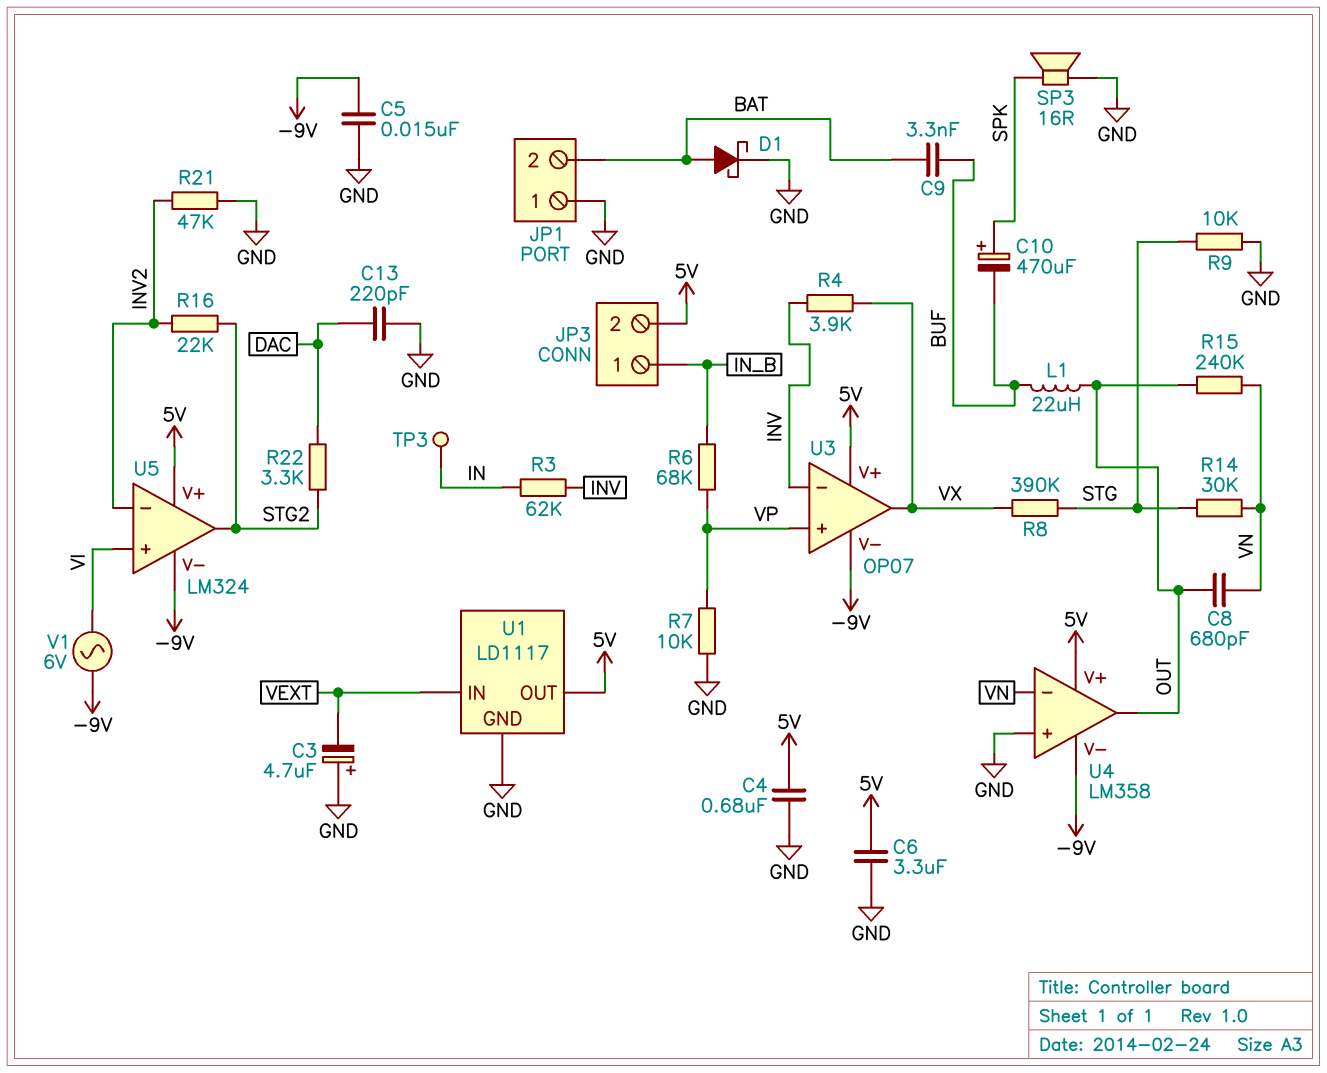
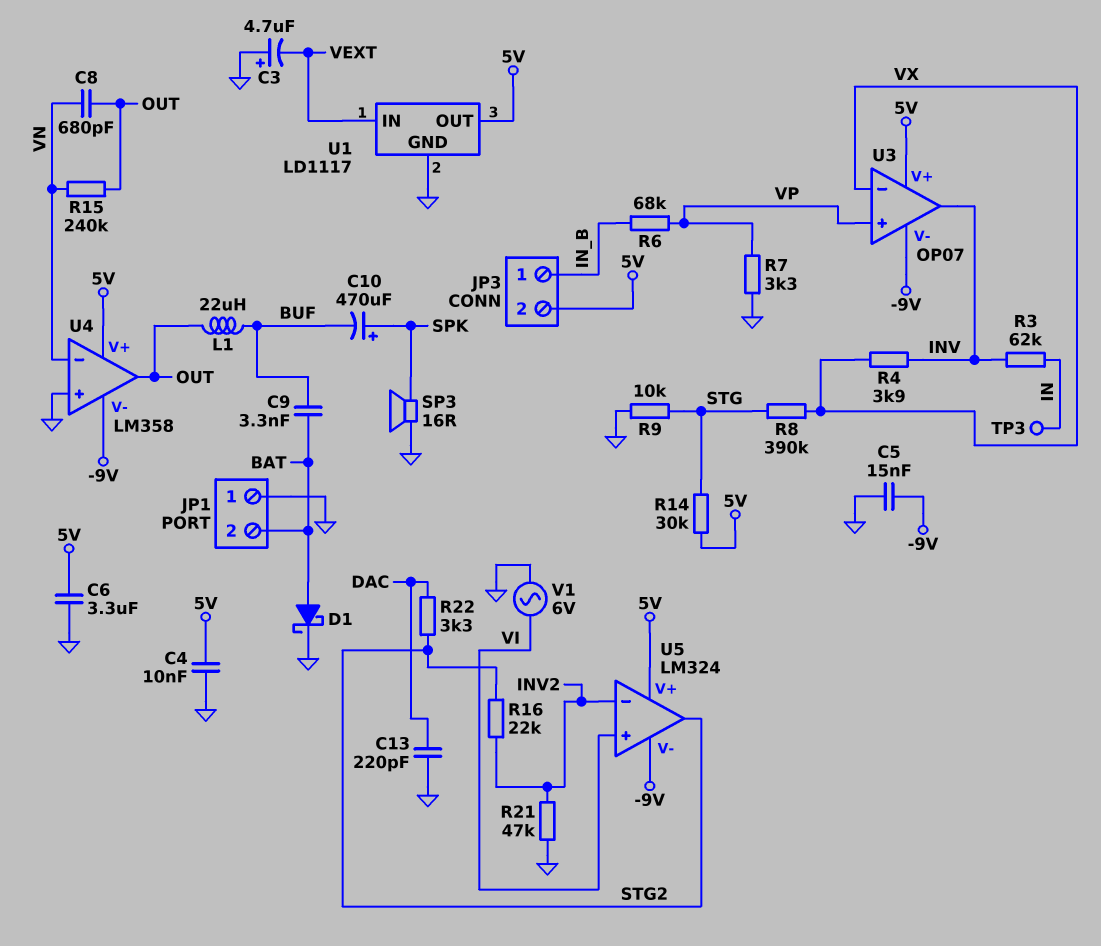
C4: 680nF (5V, GND) -> 10nF (5V, GND)
R7: 10k (GND, VP) -> 3.3k (GND, VP)
R14: 30k (STG, VN) -> 30k (5V, STG)
U3 pin in-: INV -> VX
U3 pin out: VX -> INV
V1: AC 6V (-9V, VI) -> AC 6V (GND, VI)

